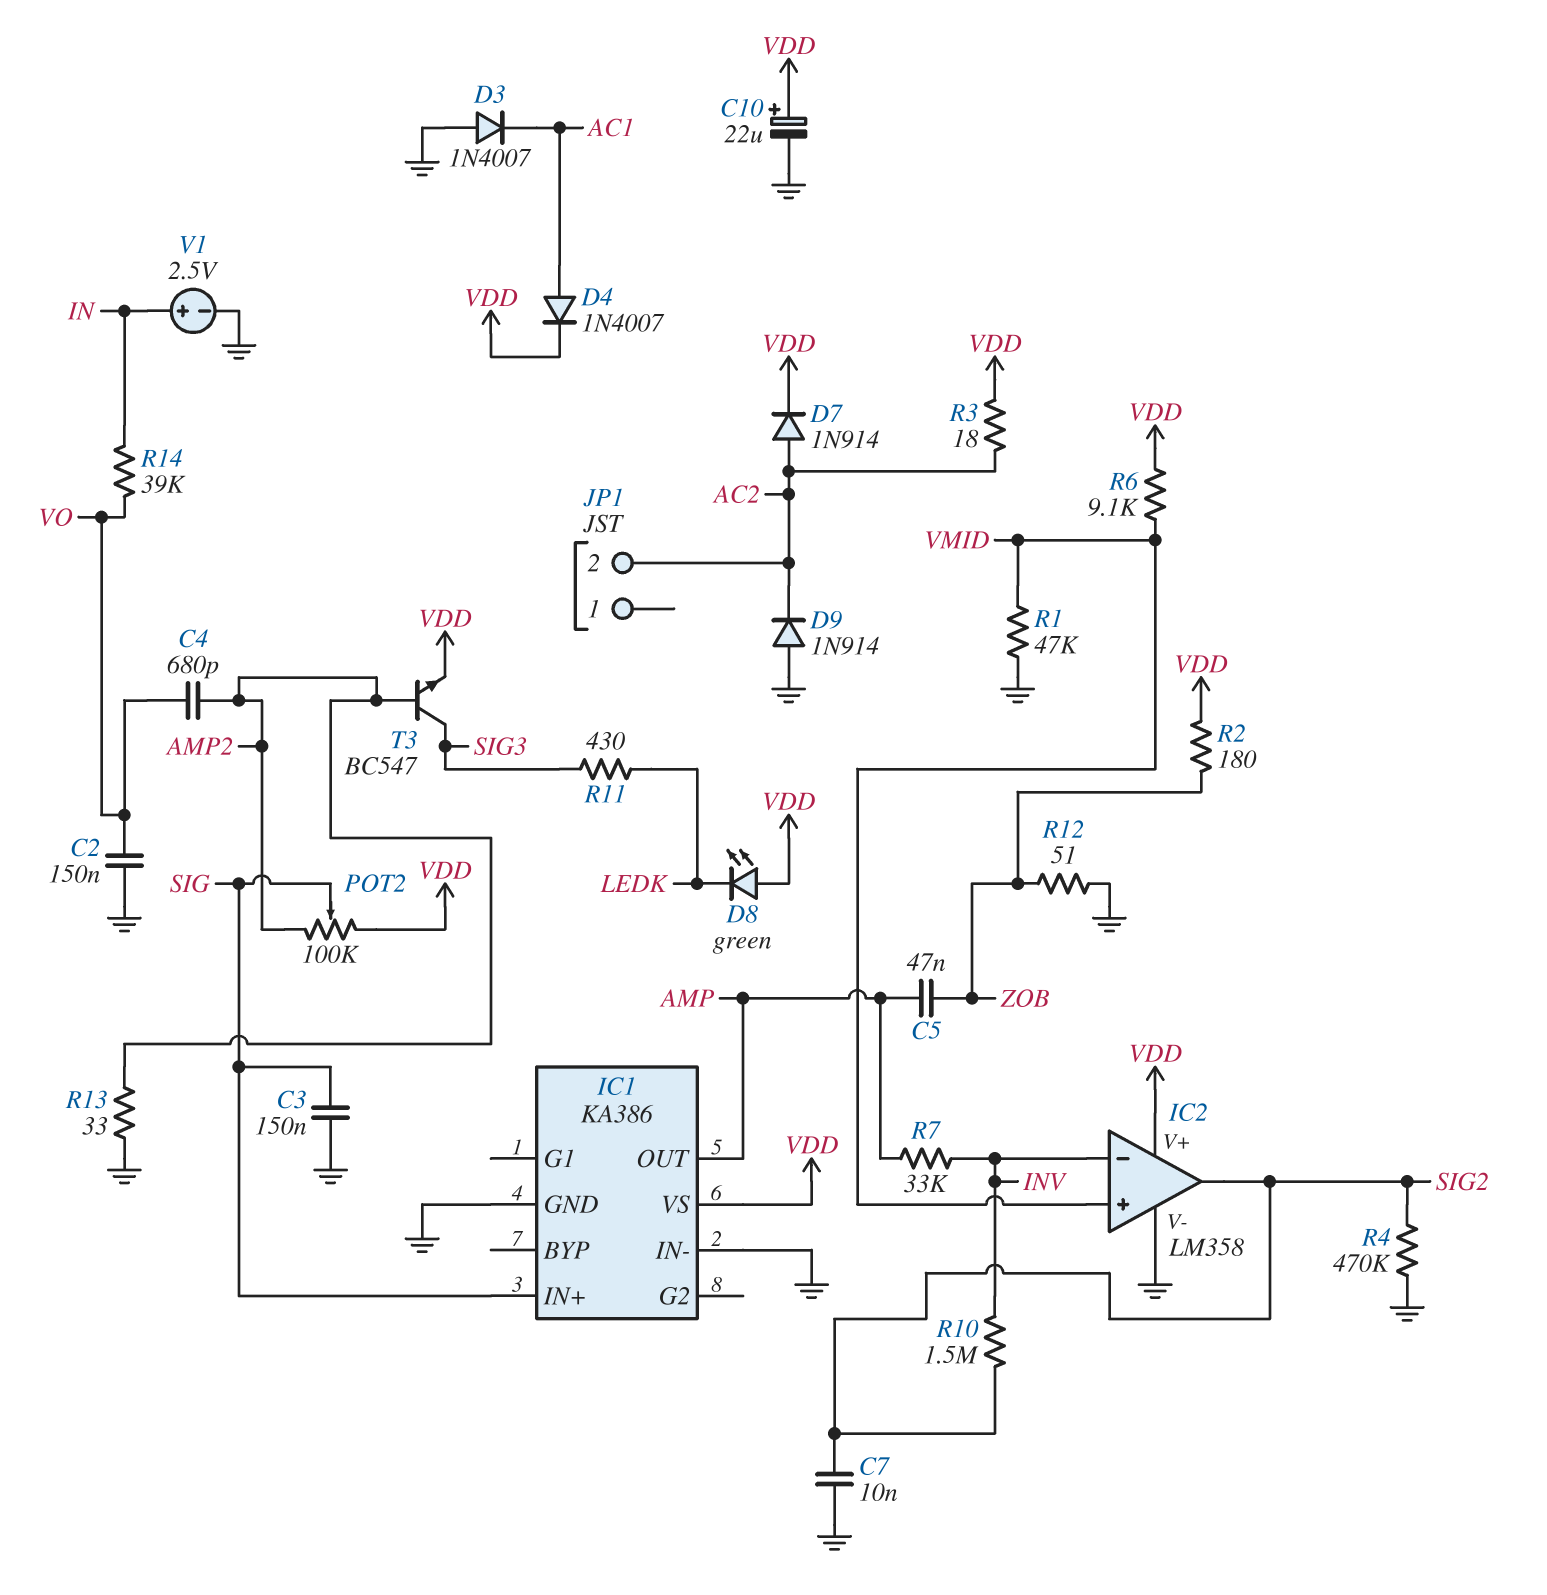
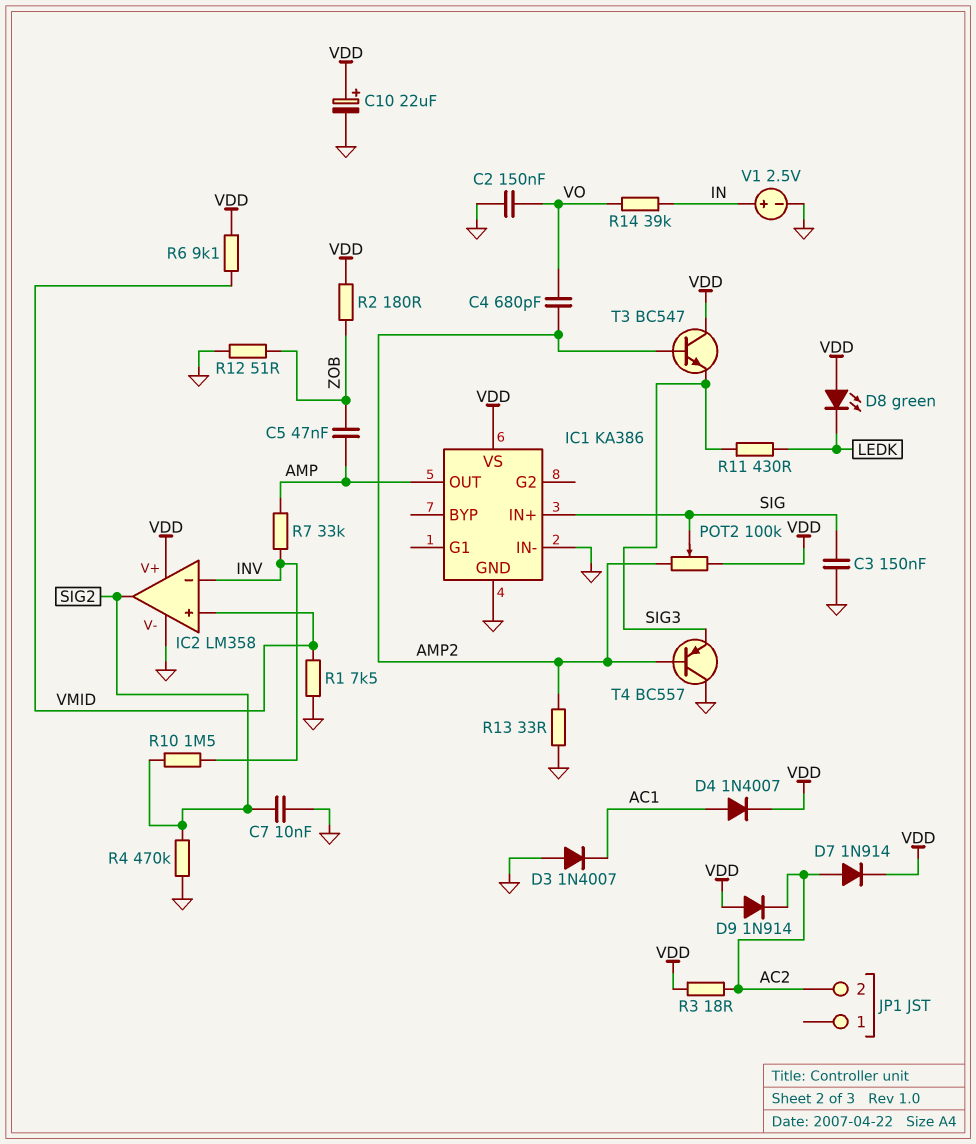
D9: diode 1N914 (A GND, K AC2) -> diode 1N914 (A VDD, K AC2)
R1: 47k (GND, VMID) -> 7.5k (GND, VMID)
T3: NPN BC547 (B AMP2, C SIG3, E VDD) -> NPN BC547 (B AMP2, C VDD, E SIG3)
T4: none -> PNP BC557 (B AMP2, C GND, E SIG3)

